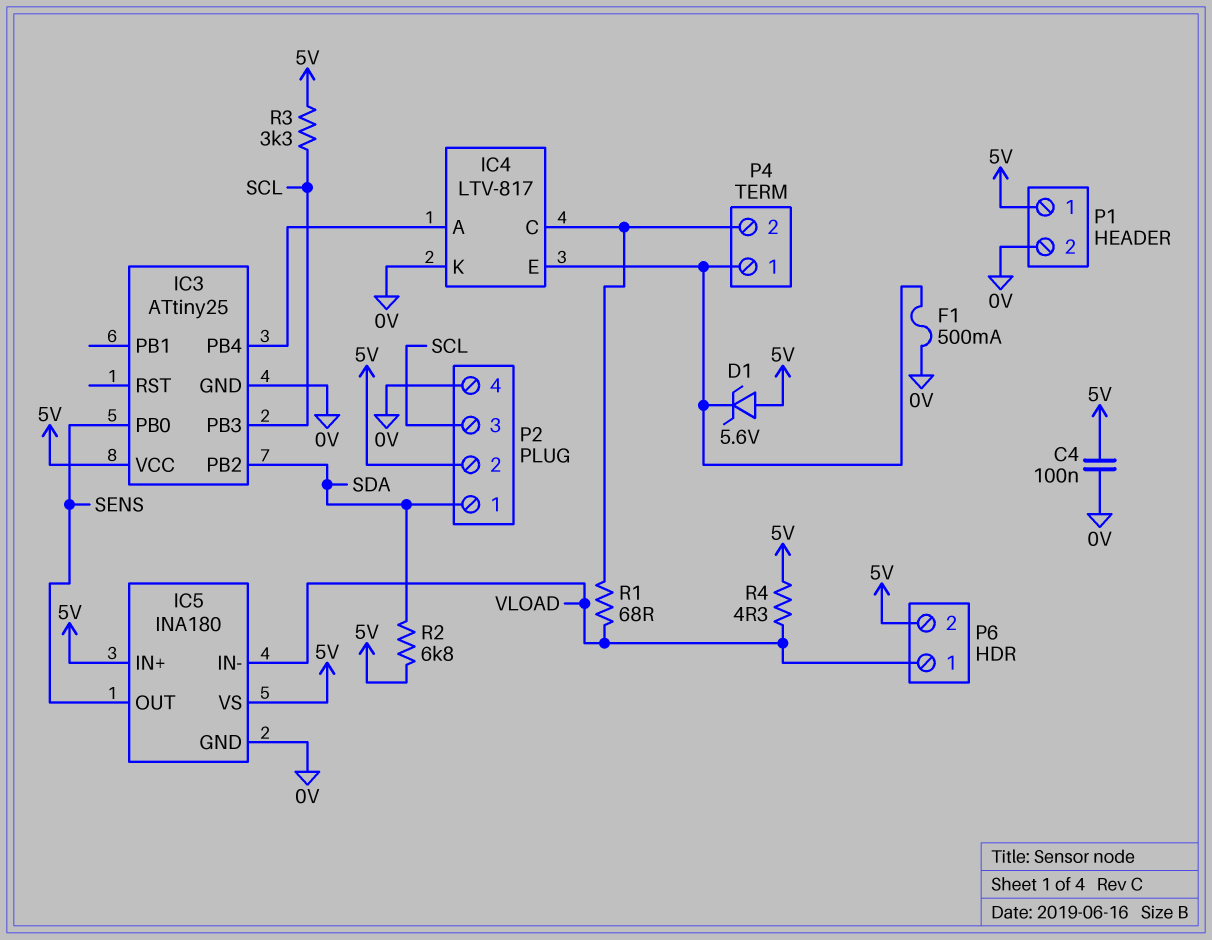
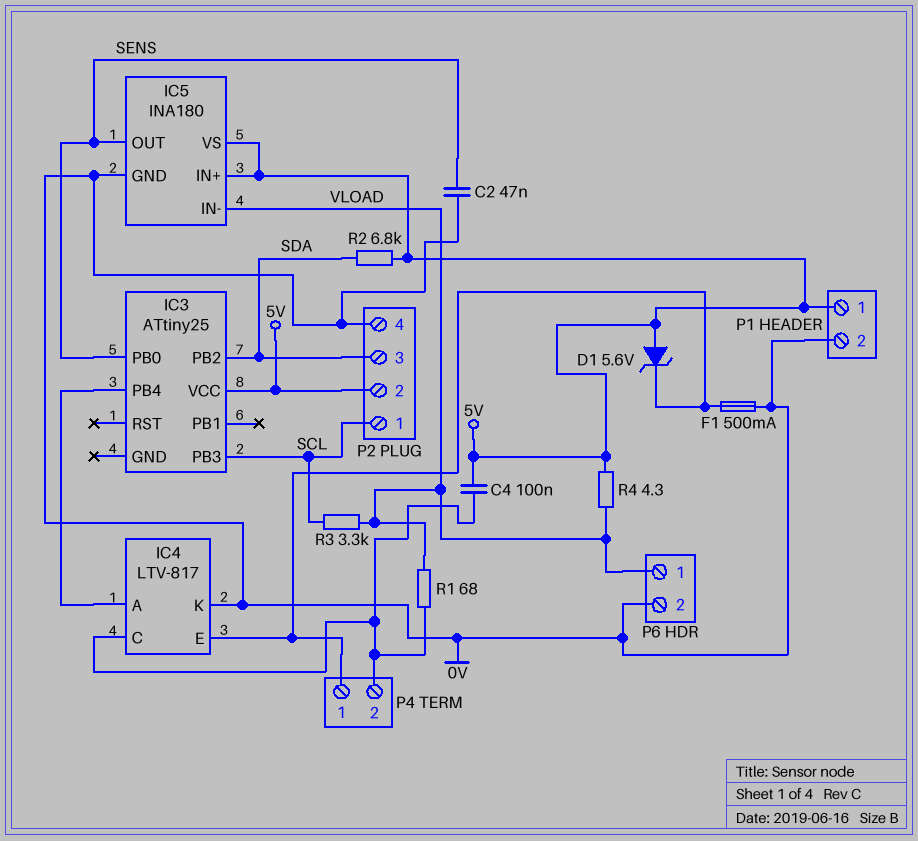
C2: none -> 47nF (0V, SENS)
C4: 100nF (0V, 5V) -> 100nF (5V, IC4/C)
IC3 pin GND: 0V -> none
P2 pin 1: SDA -> SCL
P2 pin 3: SCL -> SDA
P6 pin 2: 5V -> 0V
R3: 3.3k (5V, SCL) -> 3.3k (SCL, VLOAD)

